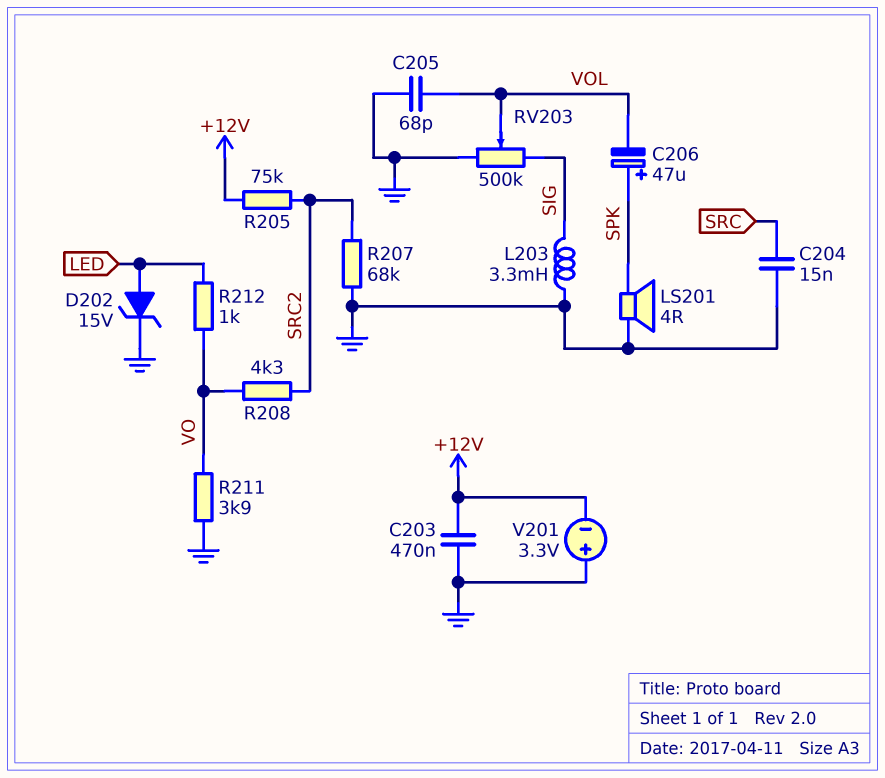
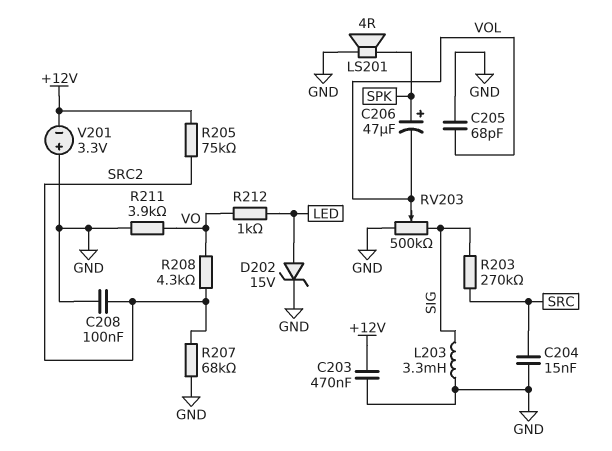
C208: none -> 100nF (GND, SRC2)
R203: none -> 270k (SIG, SRC)

